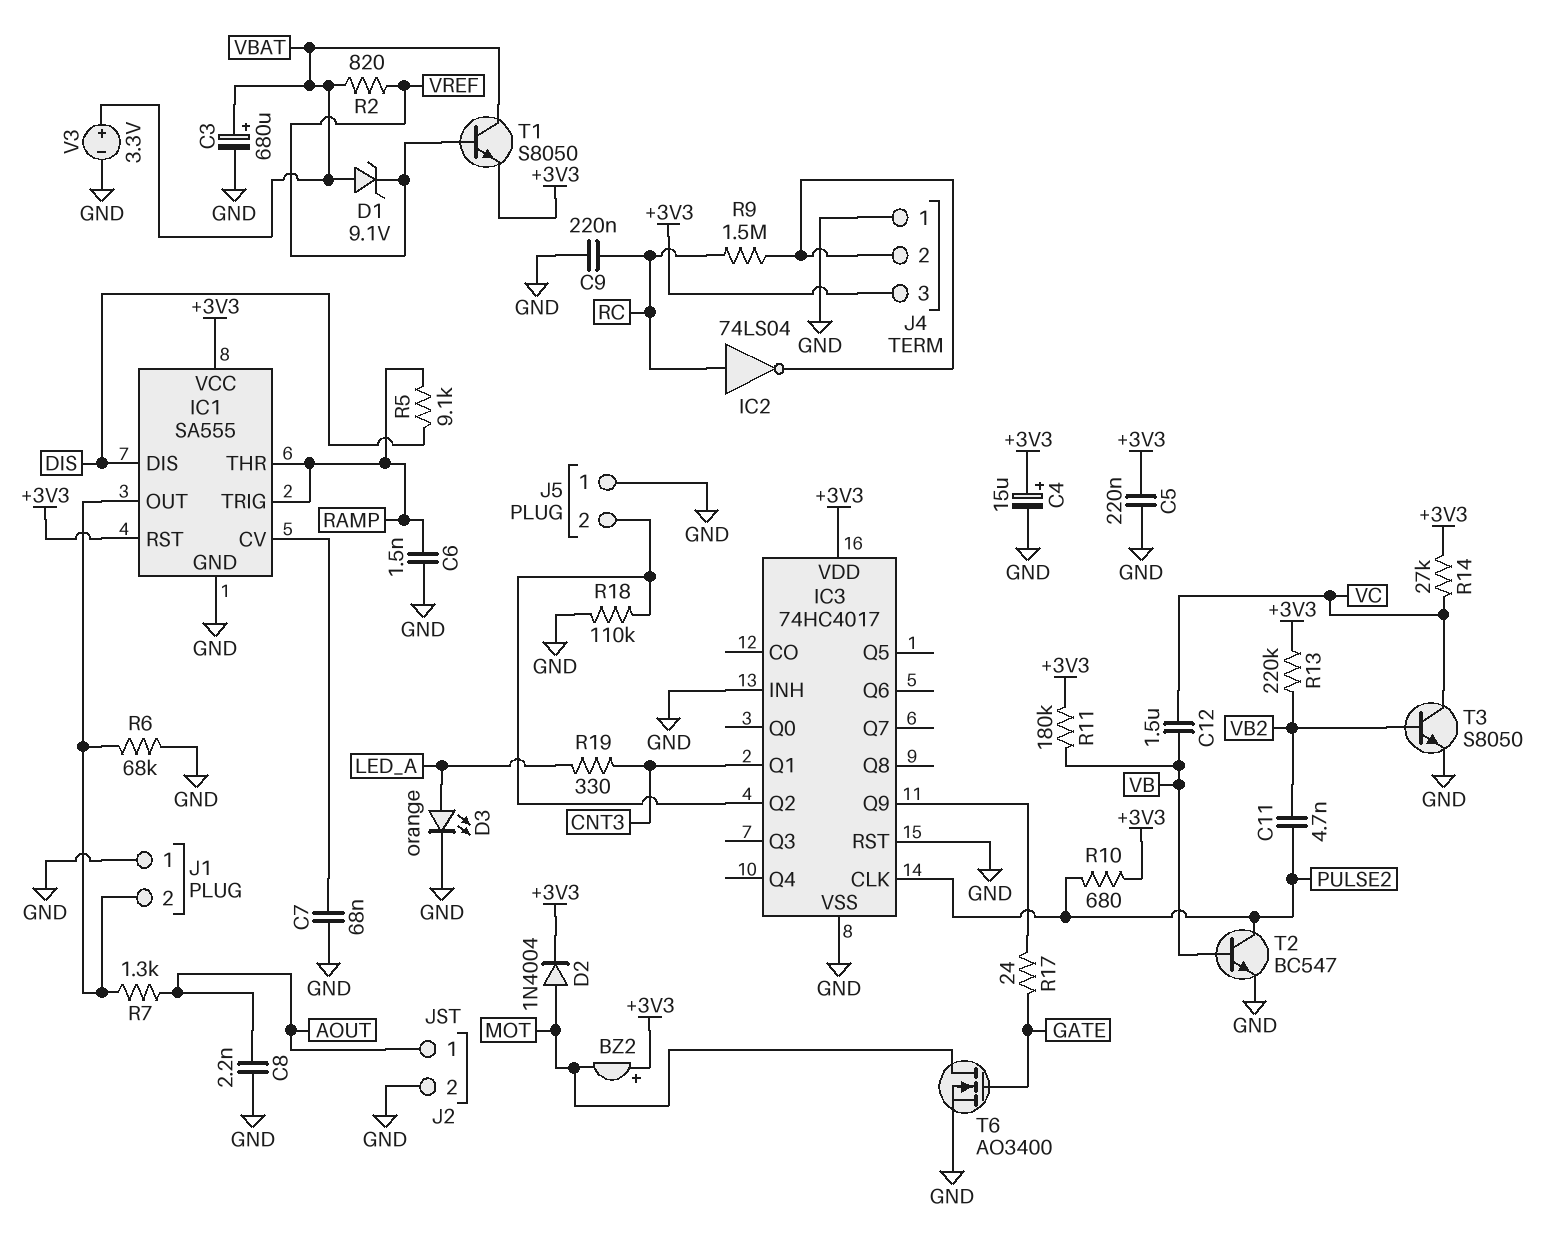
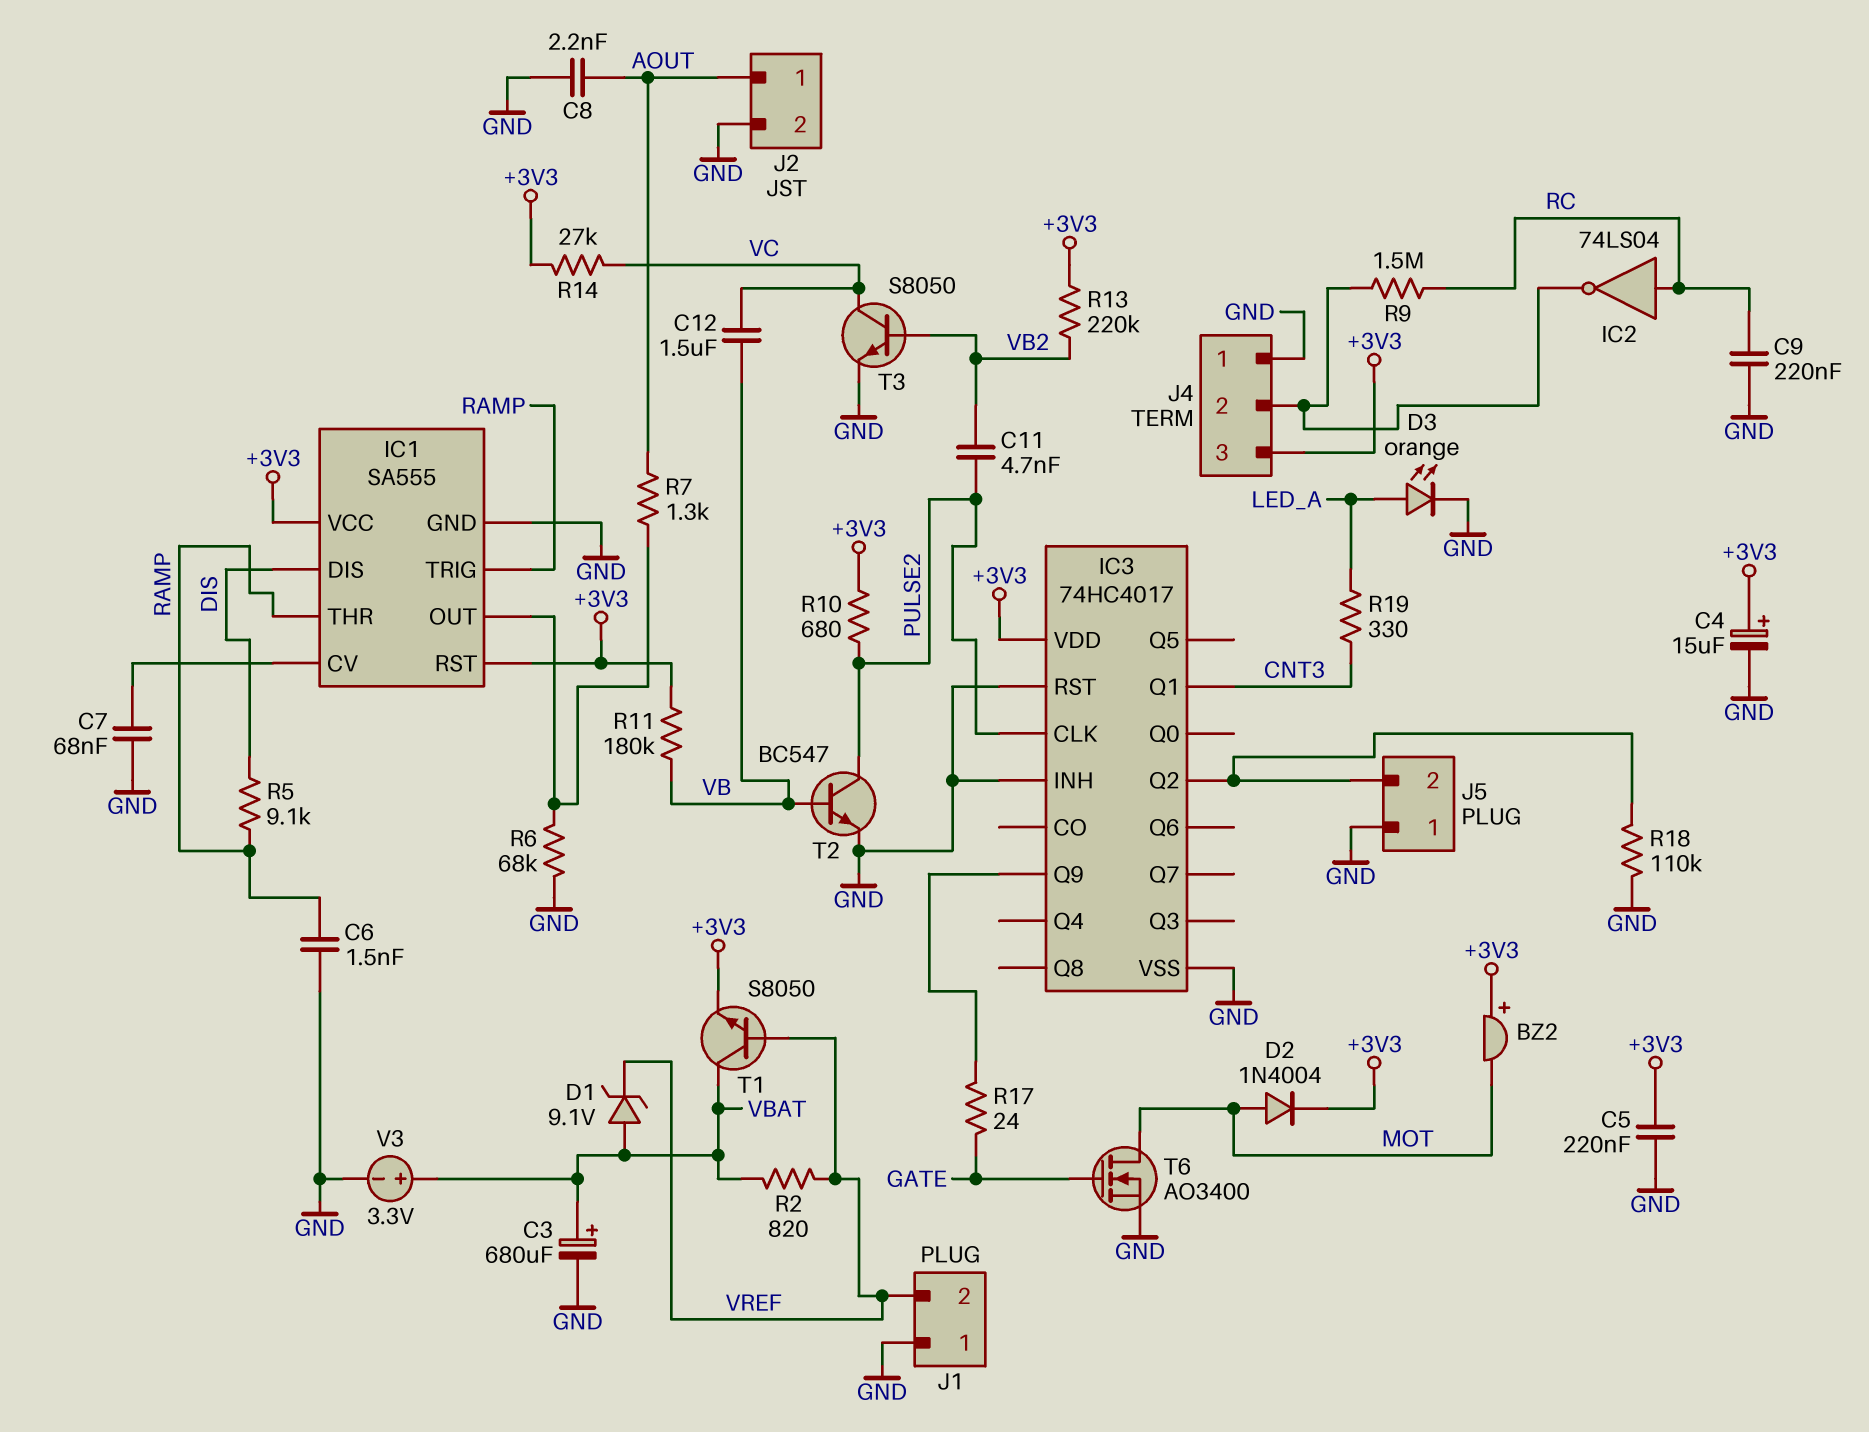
J1 pin 2: IC1/OUT -> VREF

